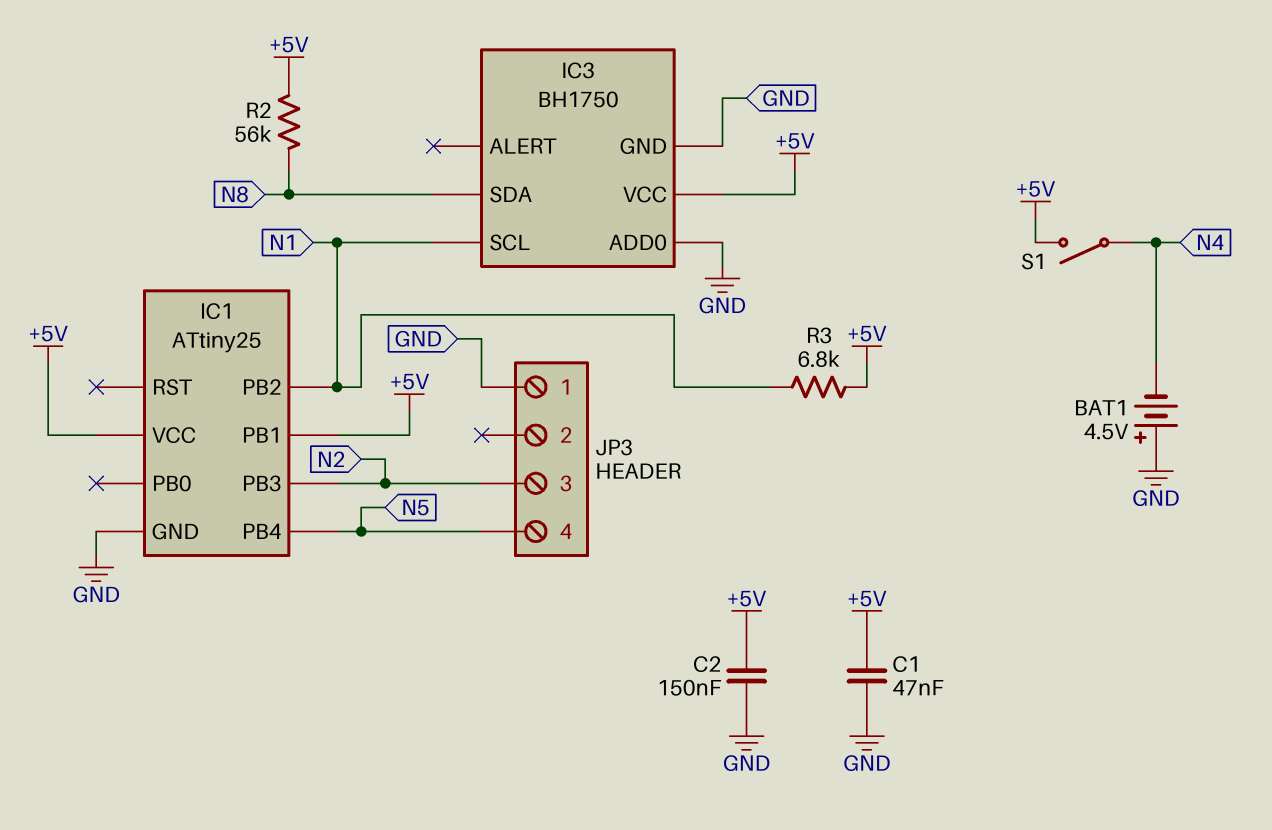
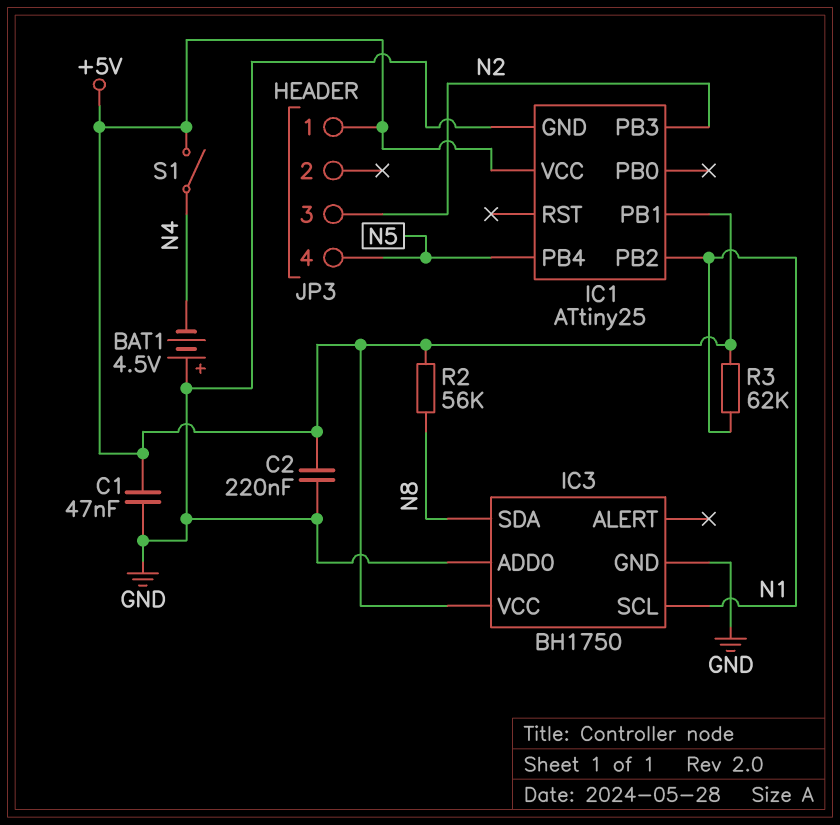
C2: 150nF (+5V, GND) -> 220nF (+5V, GND)
JP3 pin 1: GND -> +5V
R3: 6.8k (+5V, N1) -> 62k (+5V, N1)

